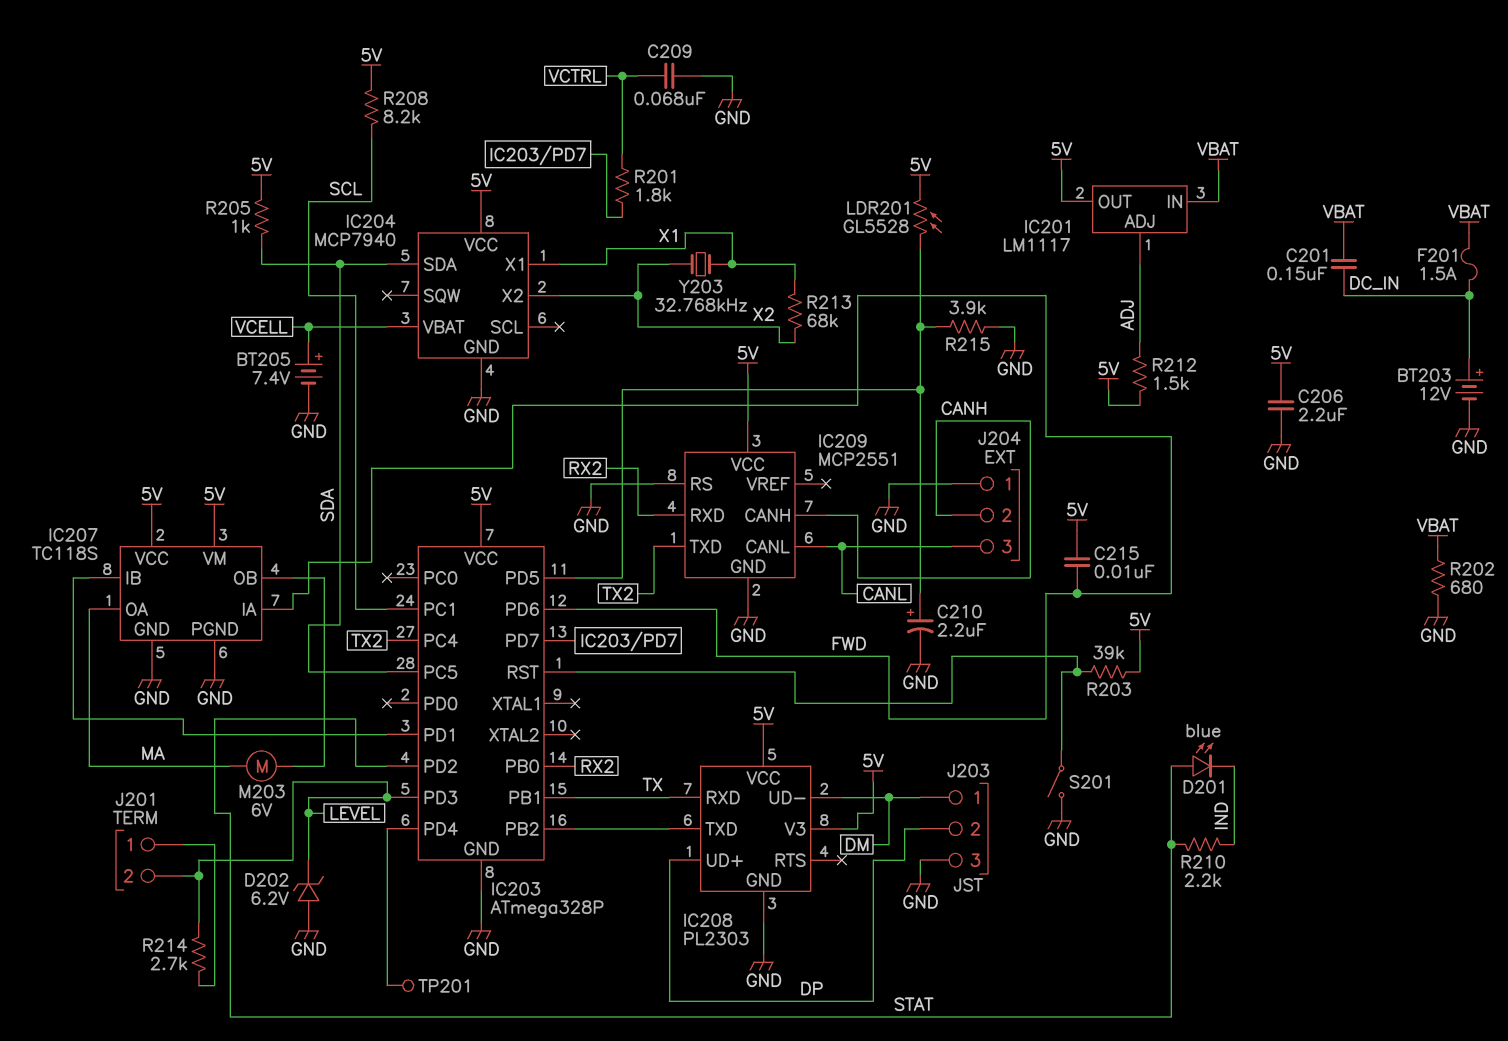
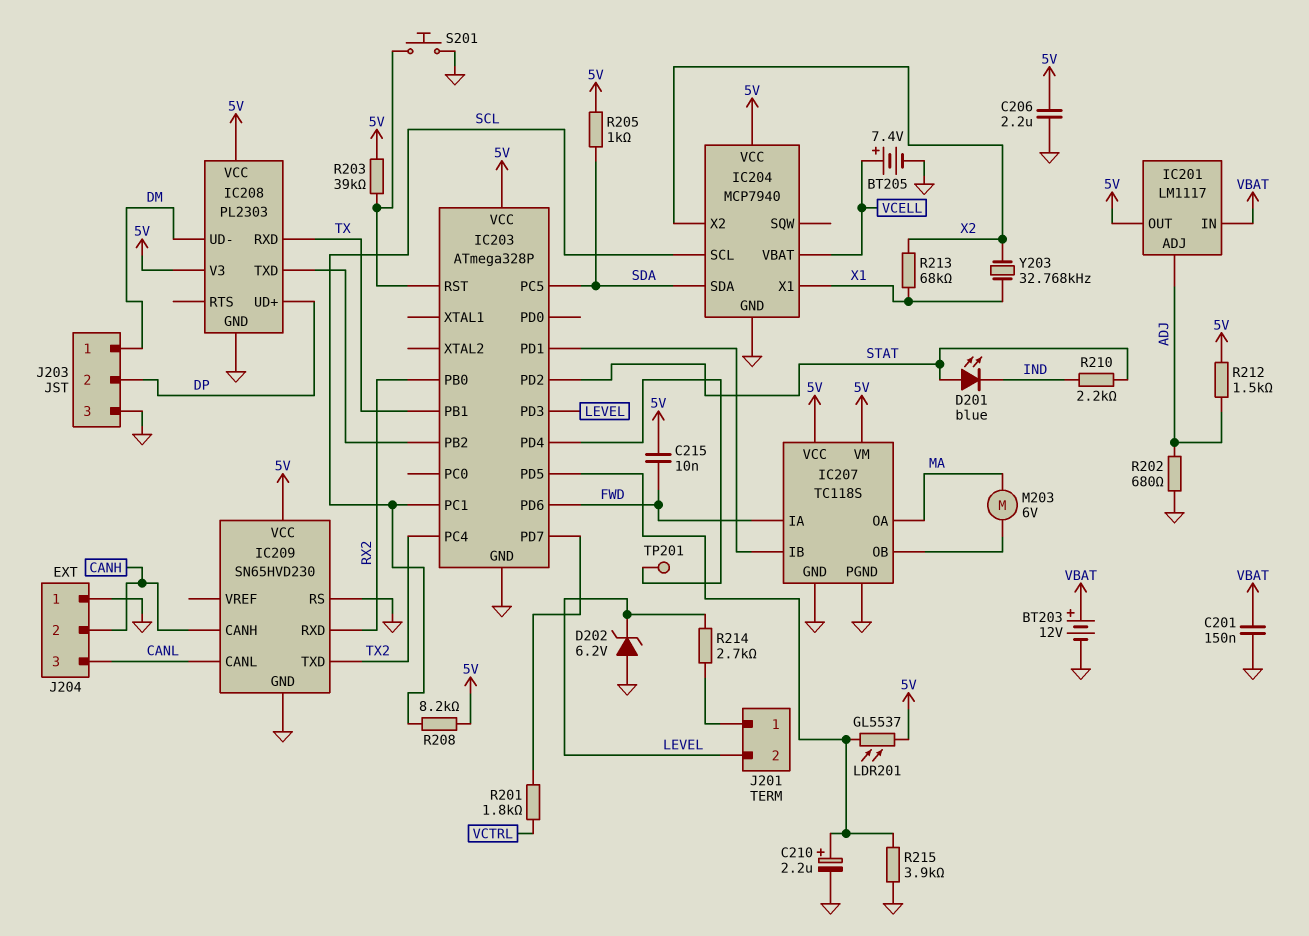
BT203: 12V (plus DC_IN, minus GND) -> 12V (plus VBAT, minus GND)
C201: 150nF (DC_IN, VBAT) -> 150nF (GND, VBAT)
C209: 68nF (GND, VCTRL) -> none
F201: 1.5A (DC_IN, VBAT) -> none
IC204 pin SCL: none -> SCL
IC209: MCP2551 -> SN65HVD230
LDR201: GL5528 (5V, IC203/PD5) -> GL5537 (5V, IC203/PD5)
R202: 680 (GND, VBAT) -> 680 (ADJ, GND)
S201: switch (GND, IC203/RST) -> button (GND, IC203/RST)

